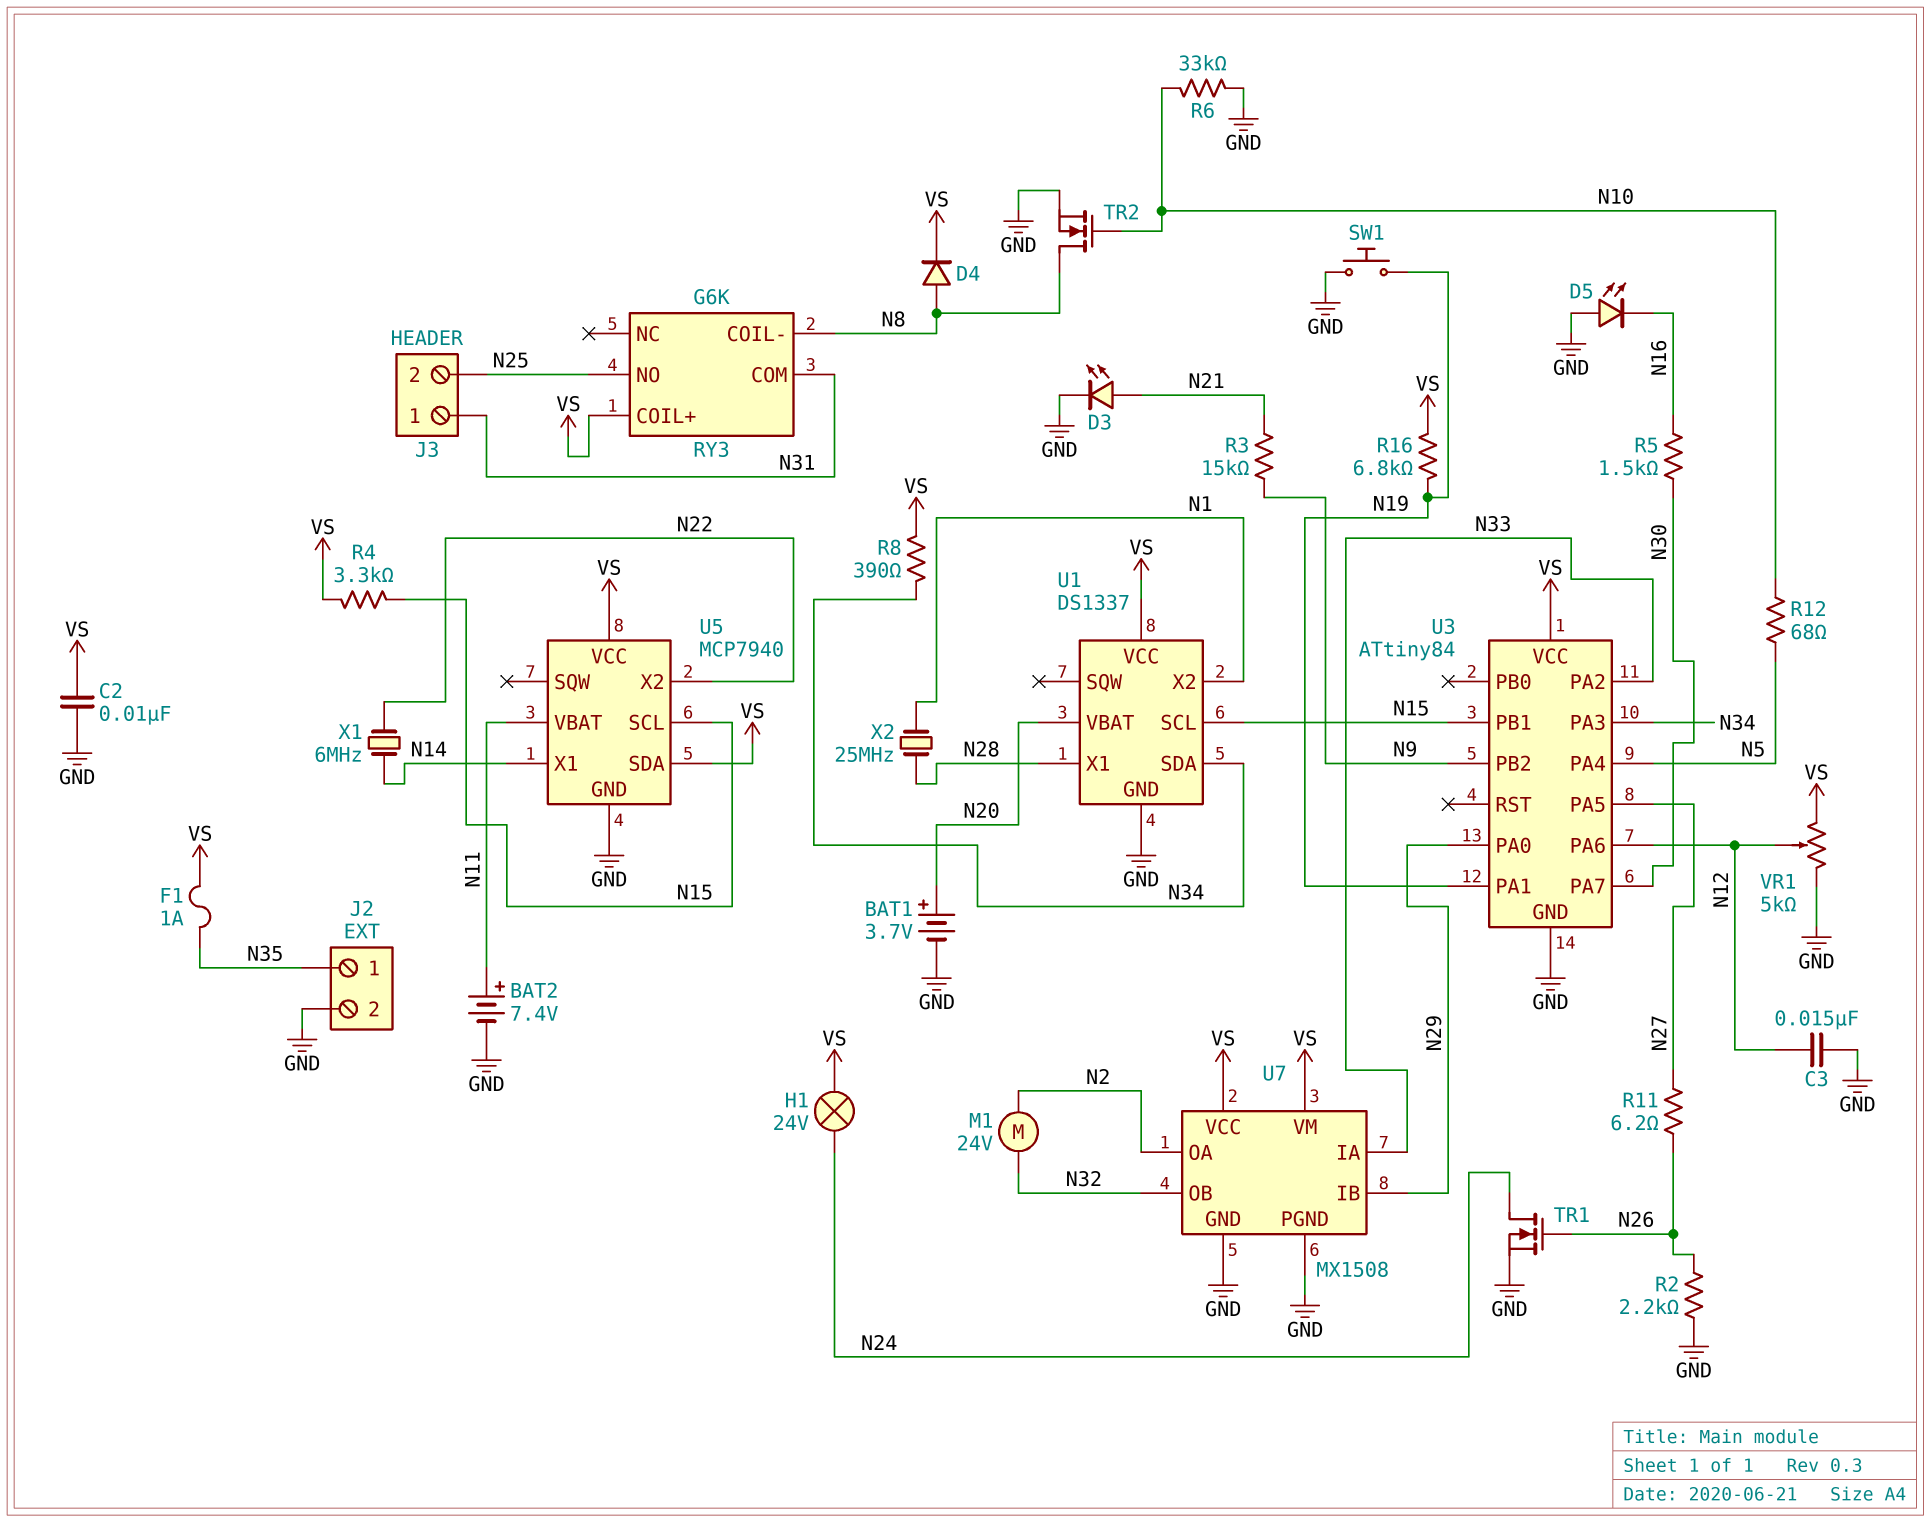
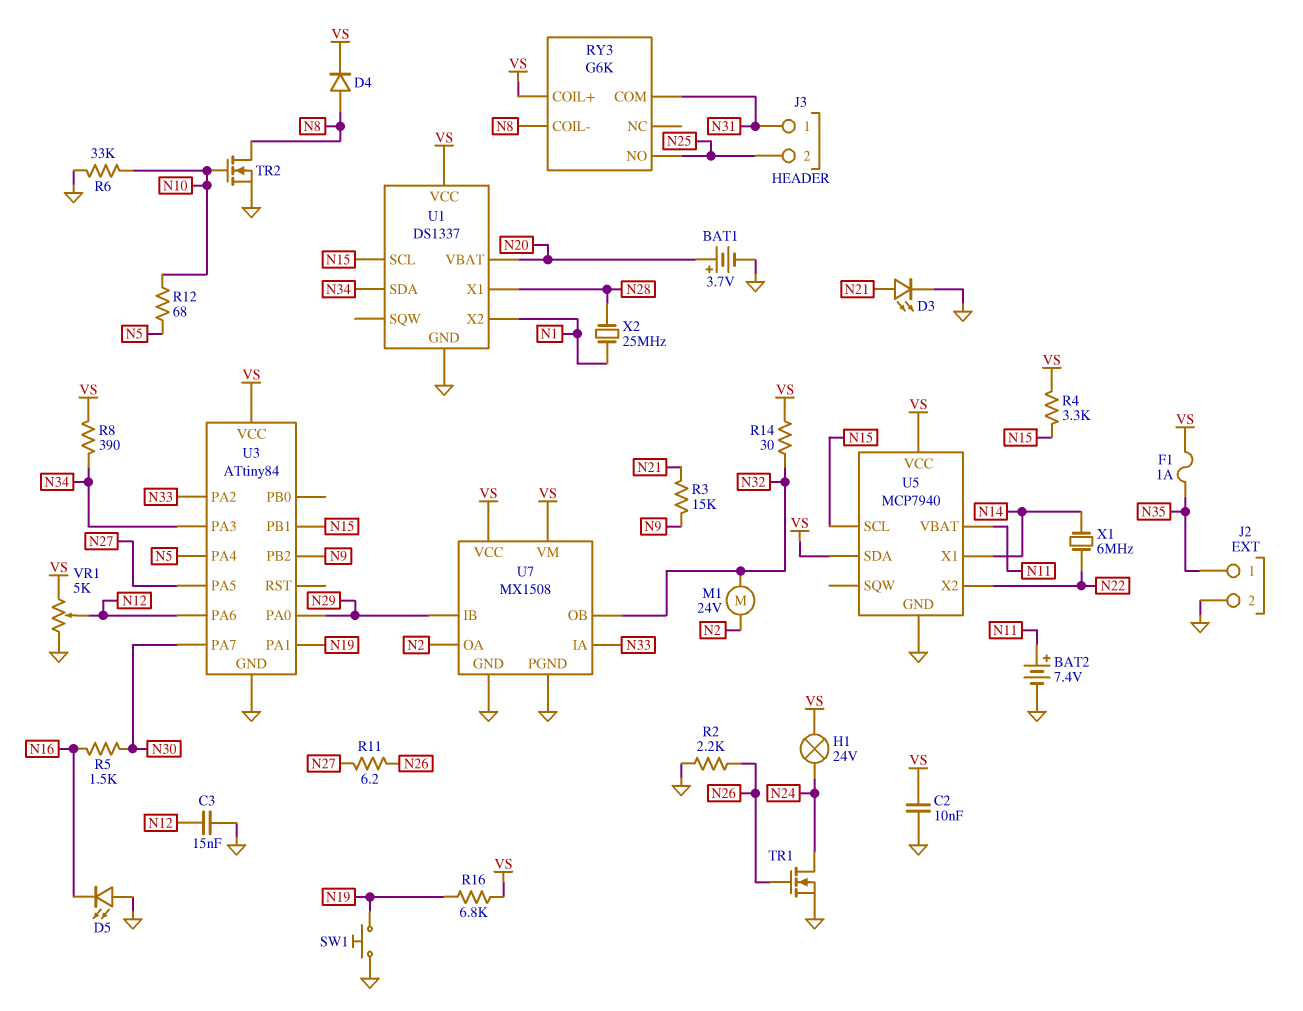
R14: none -> 30 (N32, VS)

